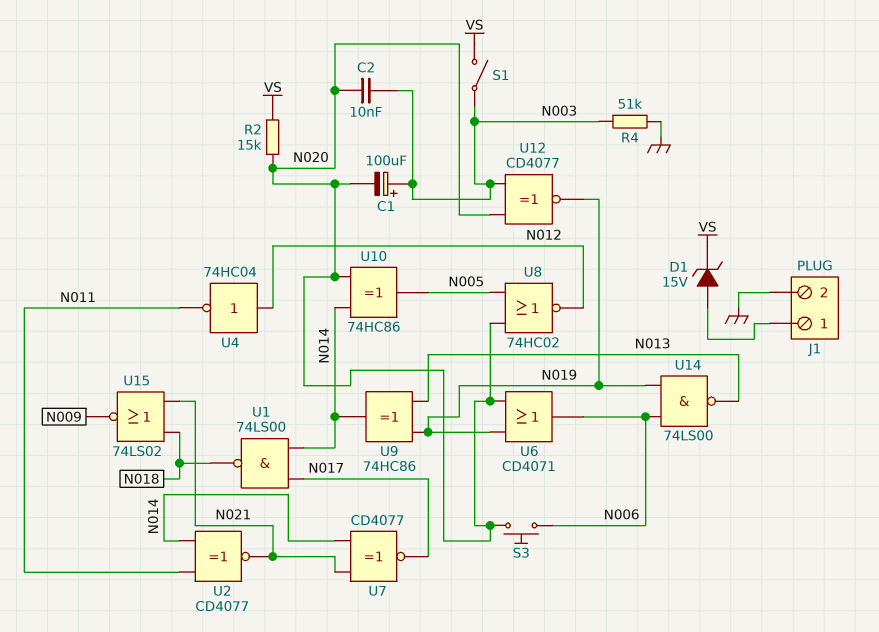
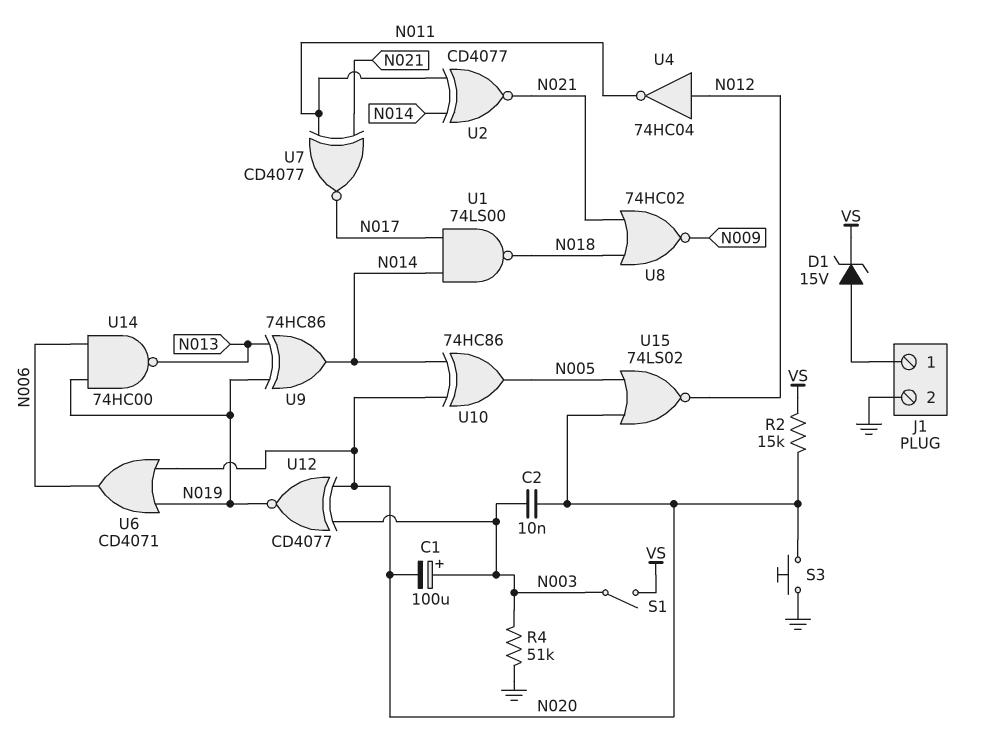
S3: button (N006, N020) -> button (GND, N020)
U7: XNOR CD4077 (in N014, in N021, out N017) -> XNOR CD4077 (in N011, in N021, out N017)
U8: NOR 74HC02 (in N005, in N020, out N012) -> NOR 74HC02 (in N018, in N021, out N009)
U14: NAND 74LS00 (in N006, in N019, out N013) -> NAND 74HC00 (in N006, in N019, out N013)
U15: NOR 74LS02 (in N018, in N021, out N009) -> NOR 74LS02 (in N005, in N020, out N012)

